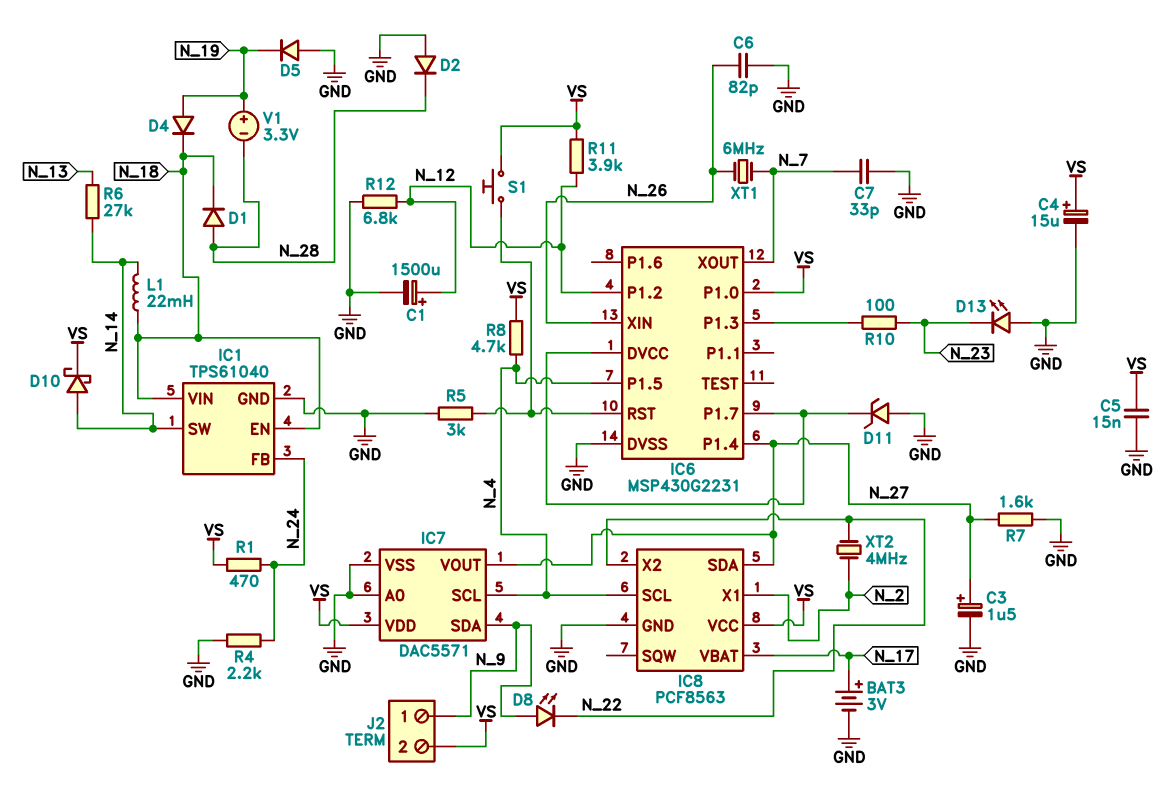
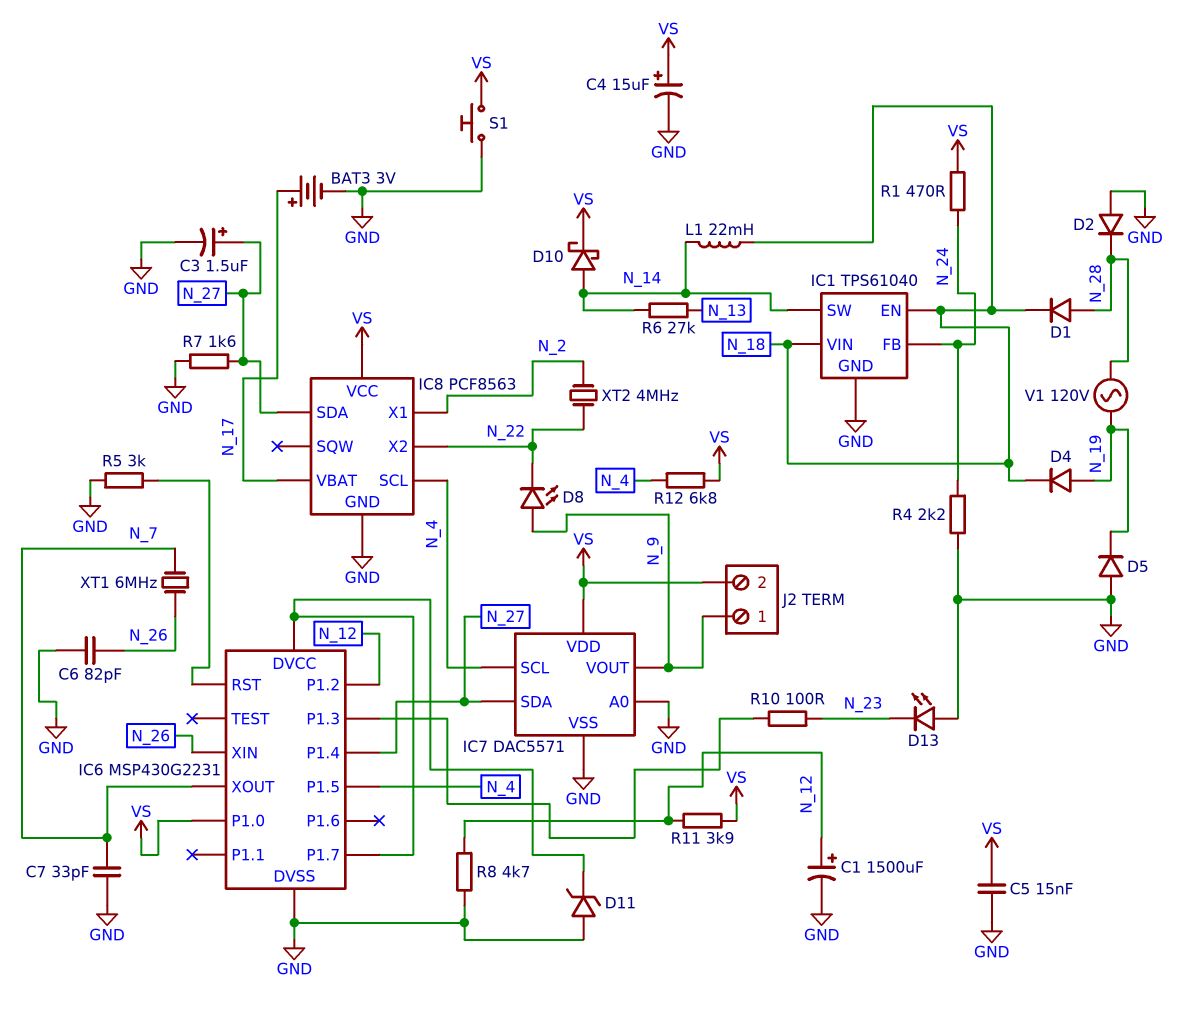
IC7 pin SDA: N_9 -> N_27
IC7 pin VOUT: N_27 -> N_9
R8: 4.7k (N_4, VS) -> 4.7k (GND, N_12)
R12: 6.8k (GND, N_12) -> 6.8k (N_4, VS)
S1: button (IC6/RST, VS) -> button (GND, VS)
V1: 3.3V (plus N_19, minus N_28) -> AC 120V (N_19, N_28)

